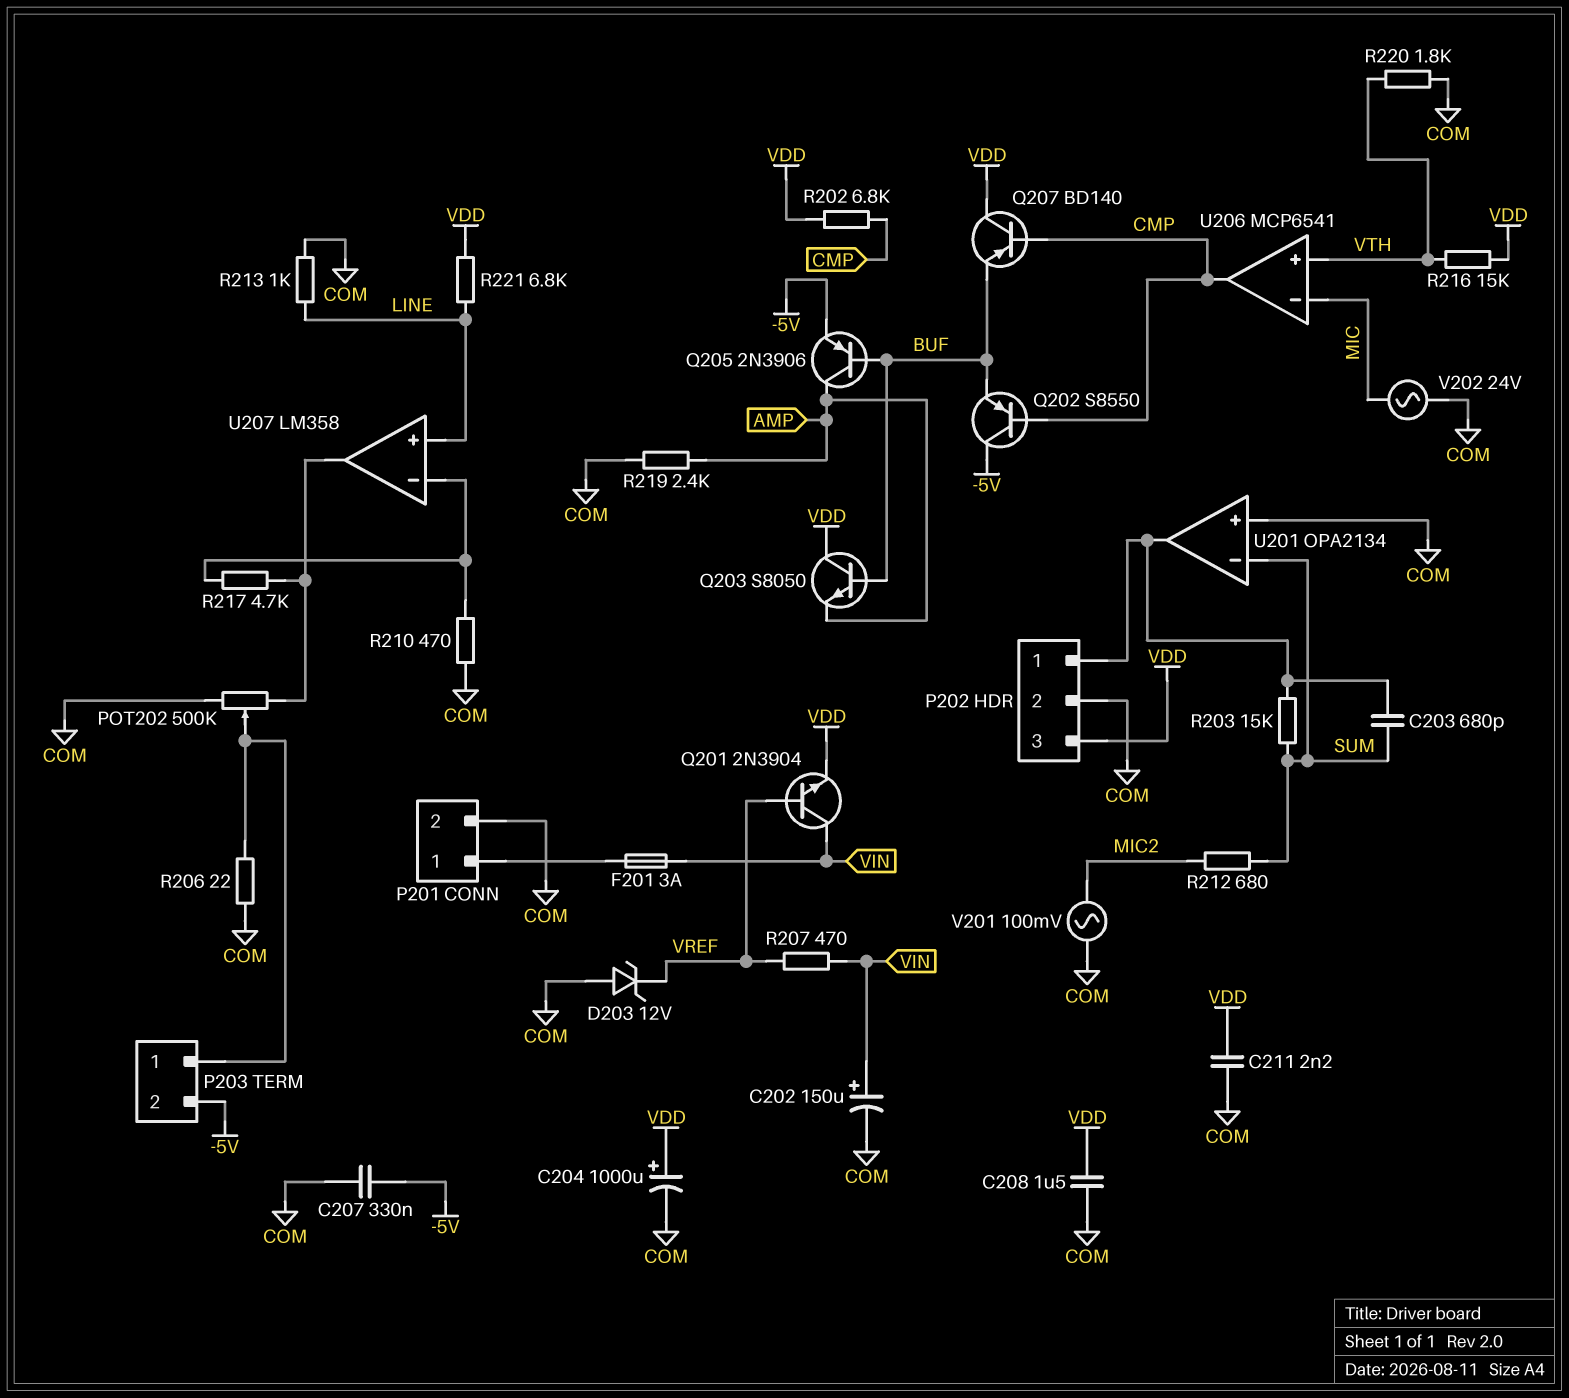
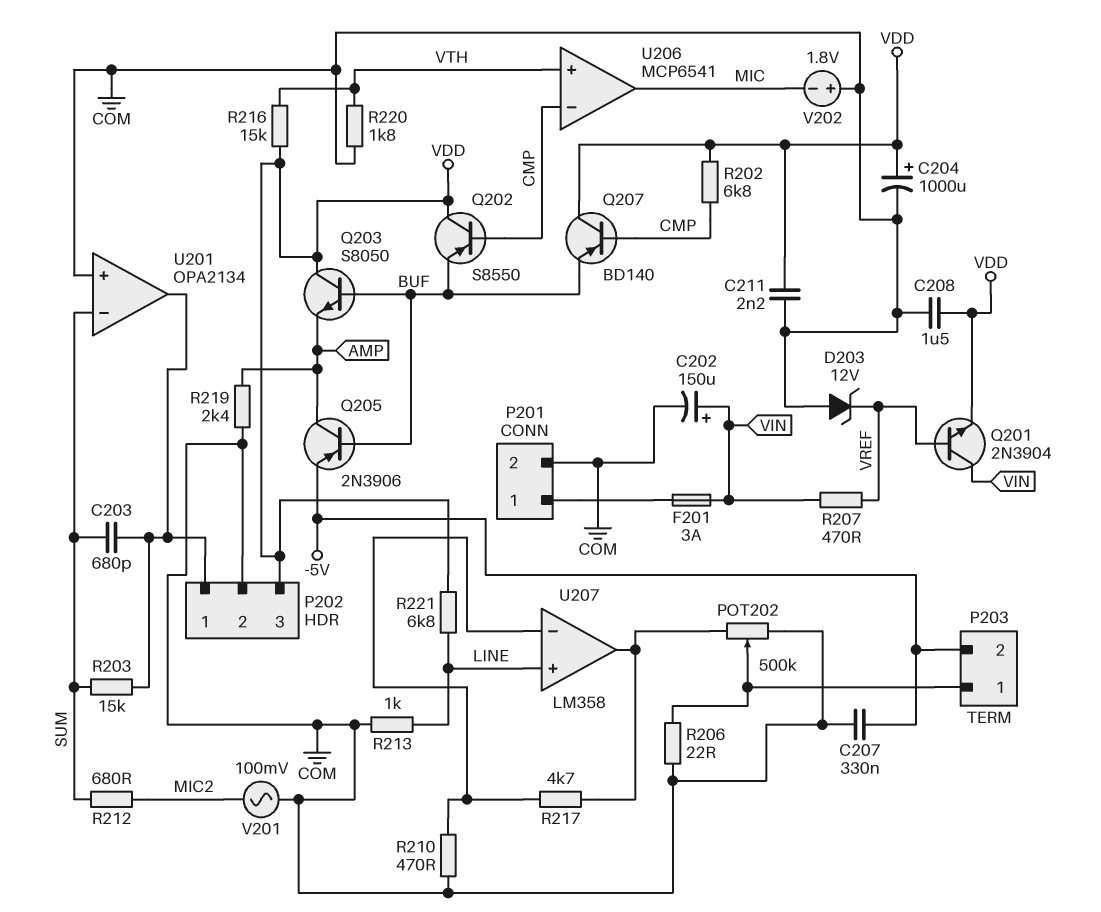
Q202: PNP S8550 (B CMP, C -5V, E BUF) -> PNP S8550 (B CMP, C VDD, E BUF)
U206 pin in-: MIC -> CMP
U206 pin out: CMP -> MIC
V202: AC 24V (COM, MIC) -> 1.8V (plus COM, minus MIC)

